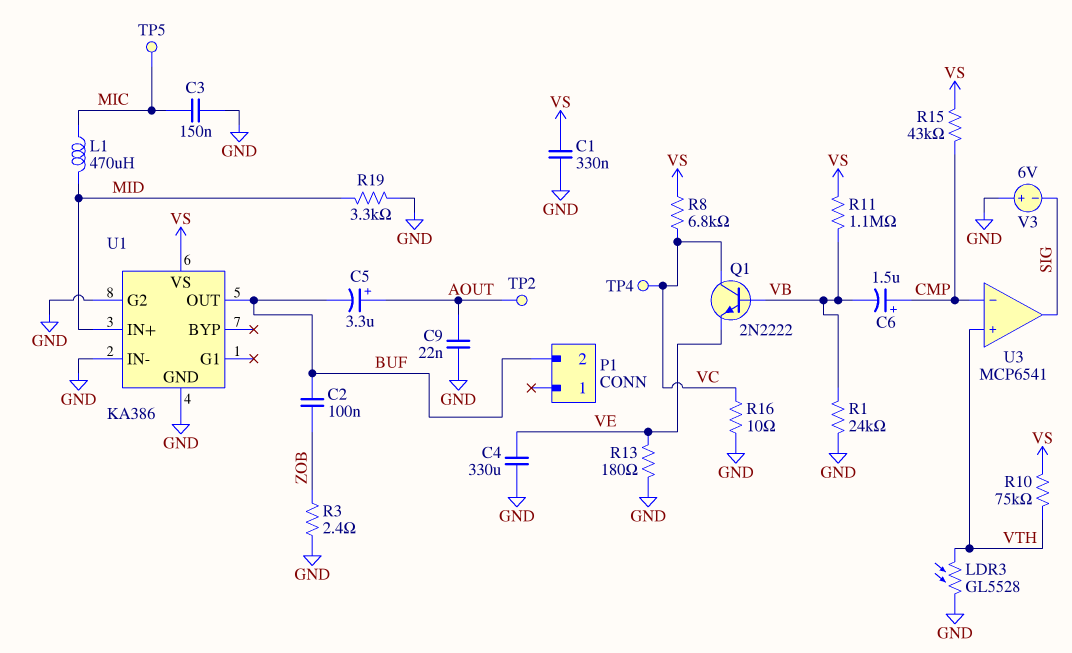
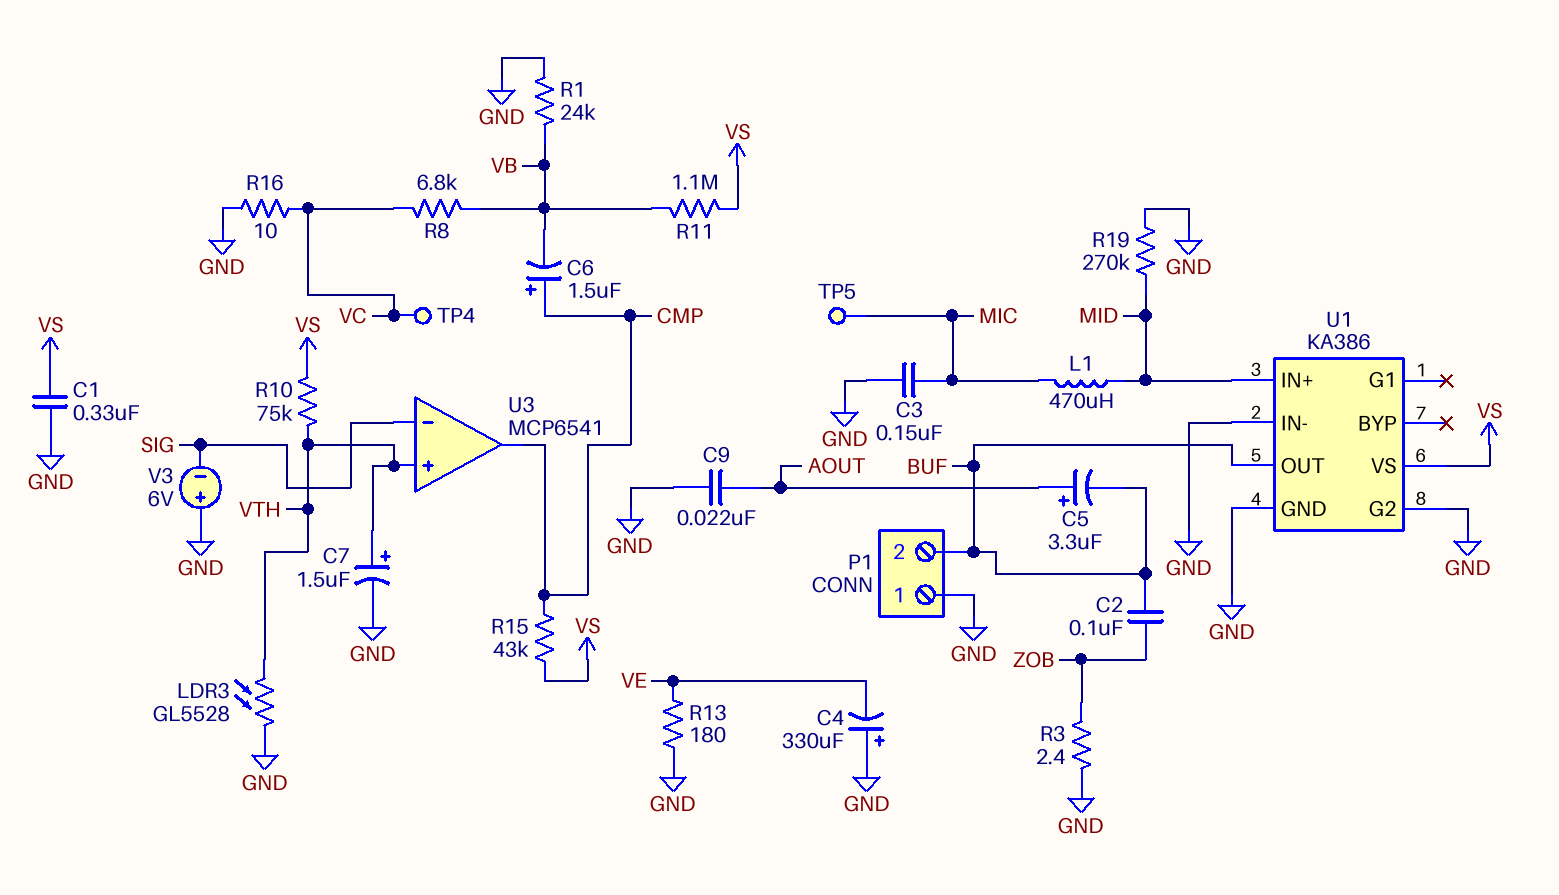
C4: 330uF (GND, VE) -> 330uF (plus GND, minus VE)
C7: none -> 1.5uF (plus VTH, minus GND)
P1 pin 1: none -> GND
Q1: NPN 2N2222 (B VB, C VC, E VE) -> none
R8: 6.8k (VC, VS) -> 6.8k (VB, VC)
R19: 3.3k (GND, MID) -> 270k (GND, MID)
TP2: test point (AOUT) -> none
U3 pin in-: CMP -> SIG
U3 pin out: SIG -> CMP

